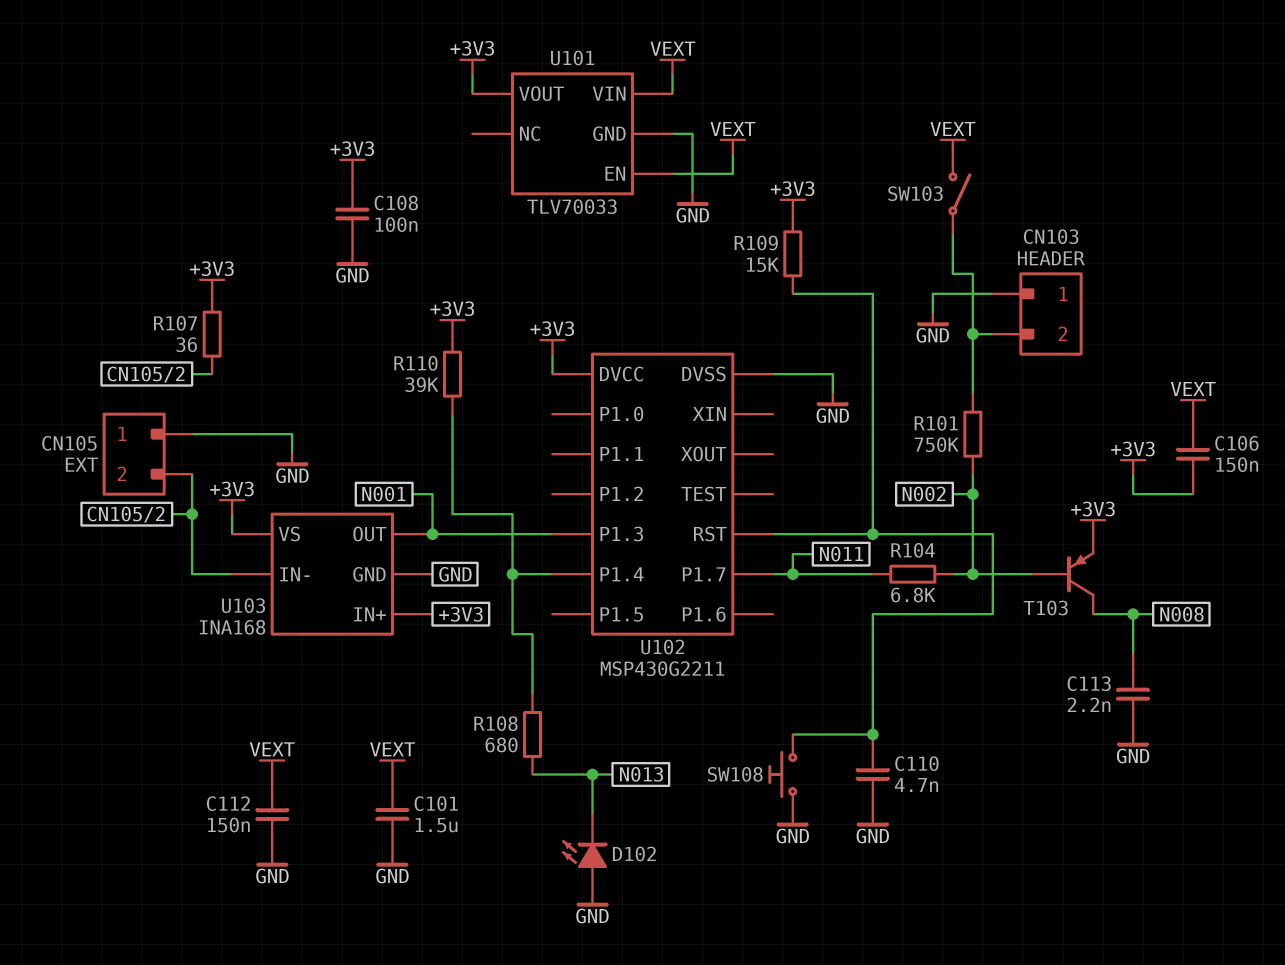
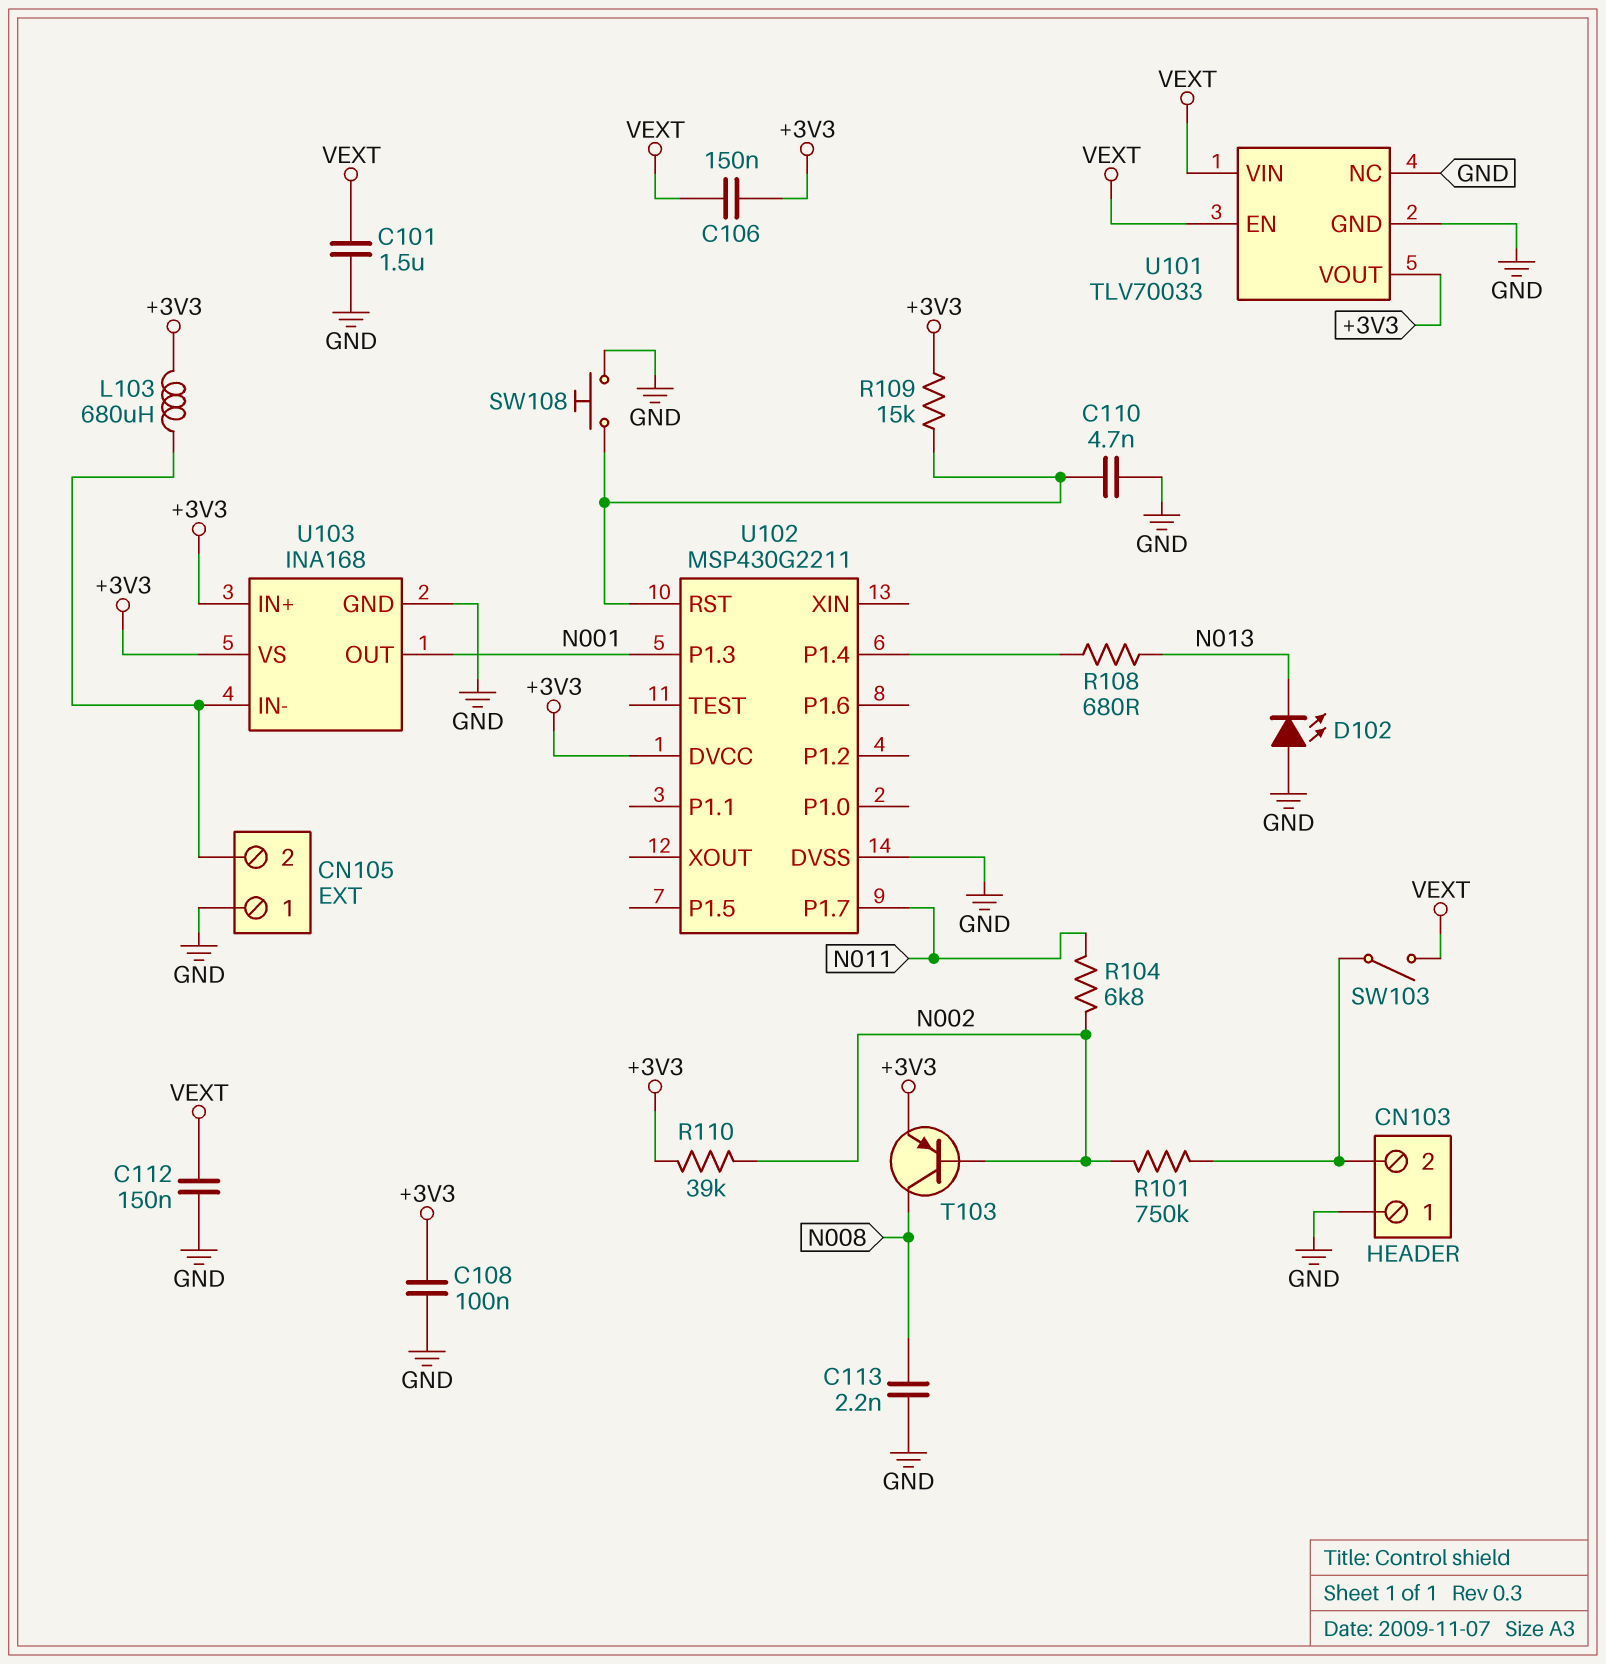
L103: none -> 680uH (+3V3, CN105/2)
R107: 36 (+3V3, CN105/2) -> none
R110: 39k (+3V3, U102/P1.4) -> 39k (+3V3, N002)
U101 pin NC: none -> GND

